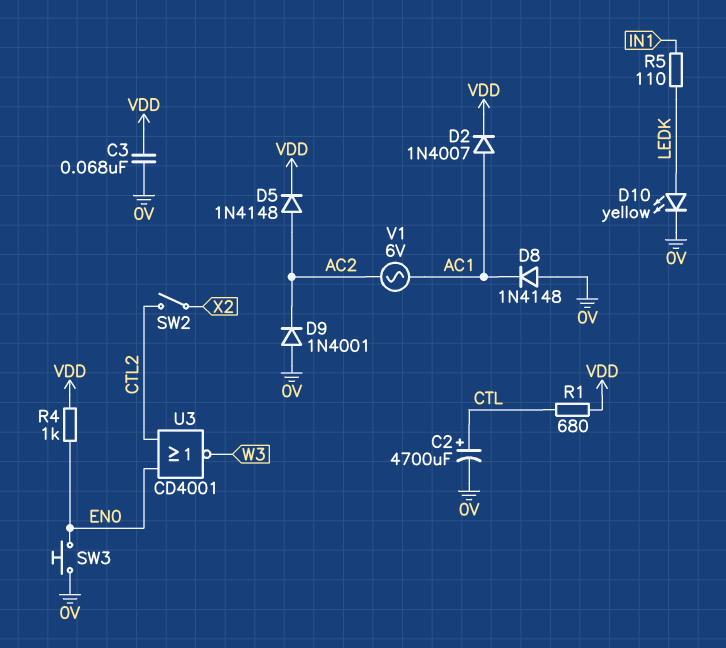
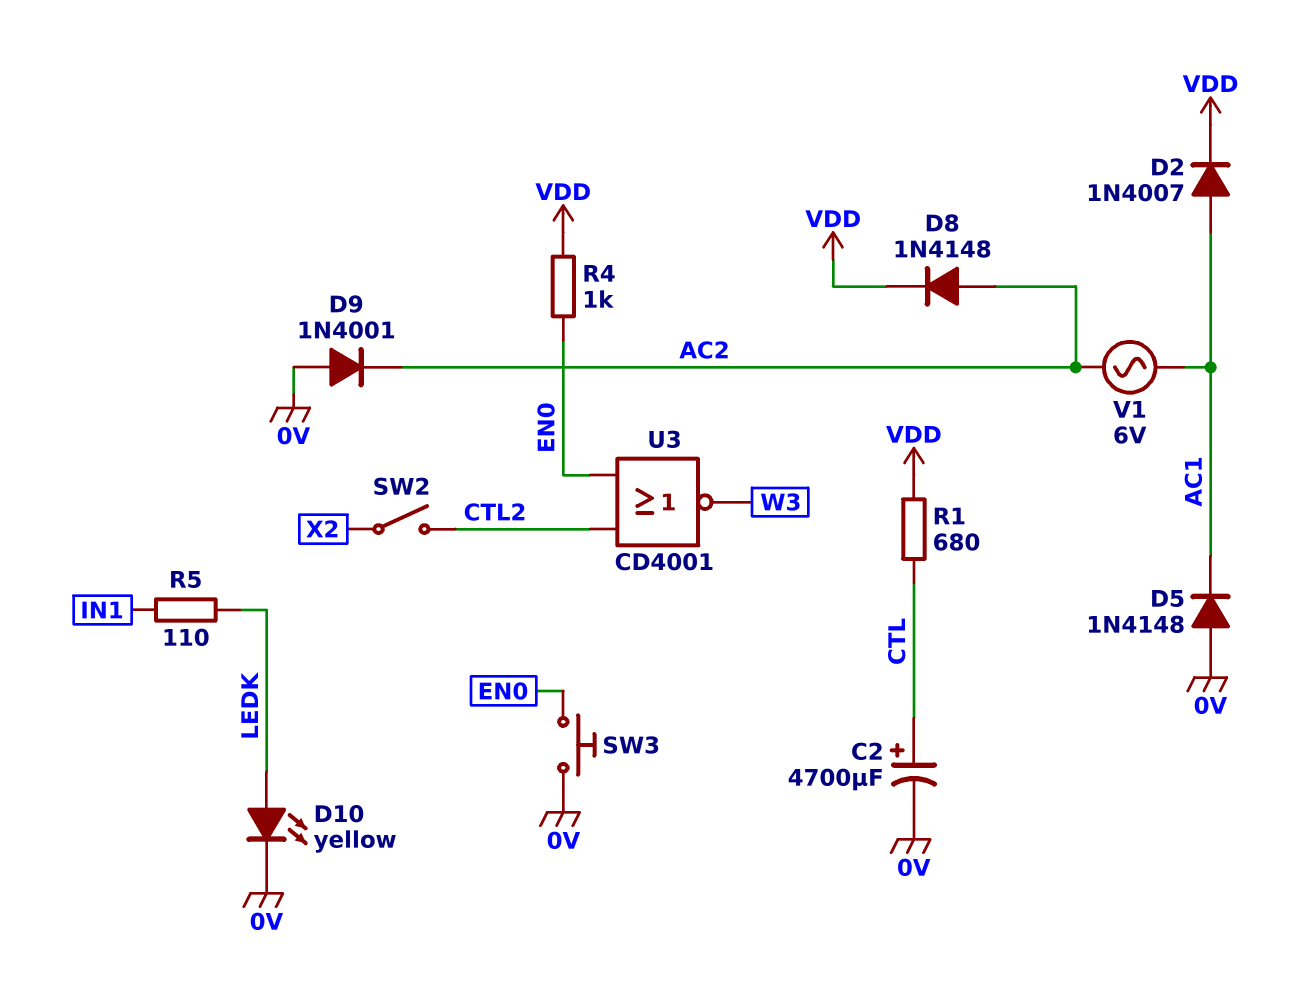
C3: 68nF (0V, VDD) -> none
D5: diode 1N4148 (A AC2, K VDD) -> diode 1N4148 (A 0V, K AC1)
D8: diode 1N4148 (A 0V, K AC1) -> diode 1N4148 (A AC2, K VDD)

